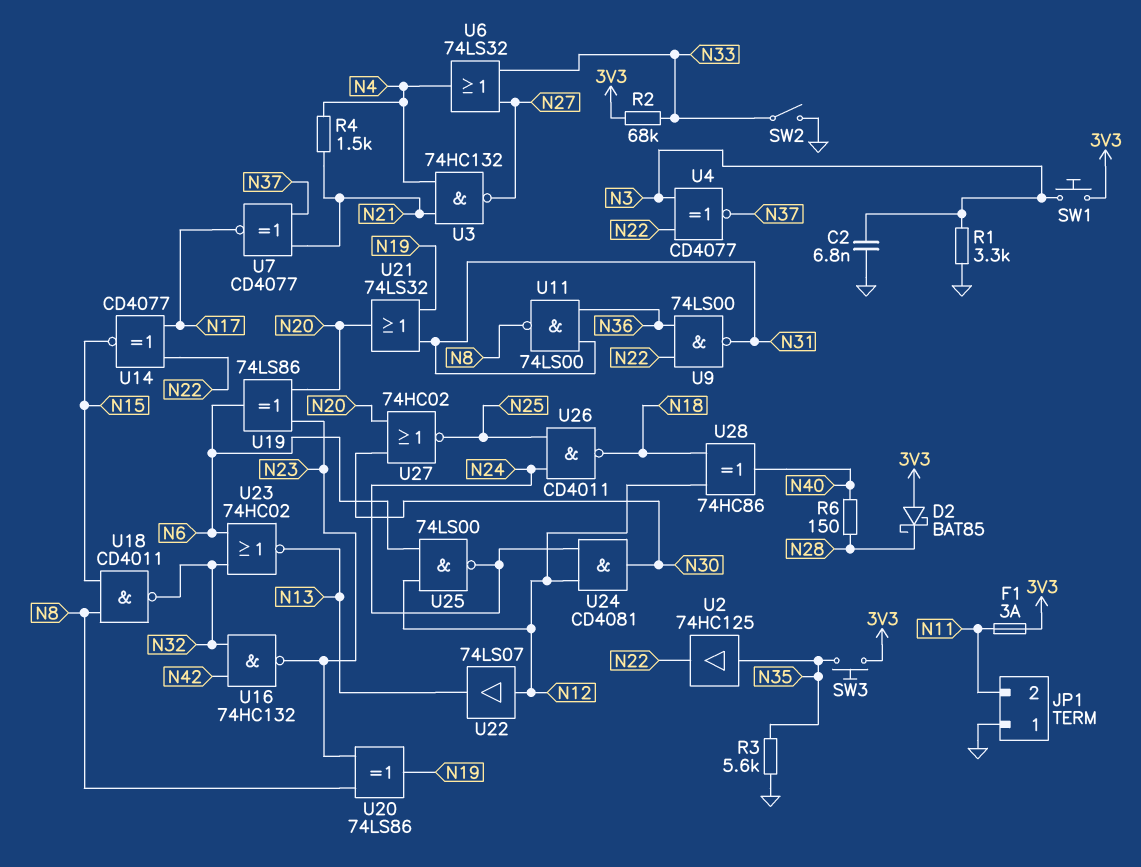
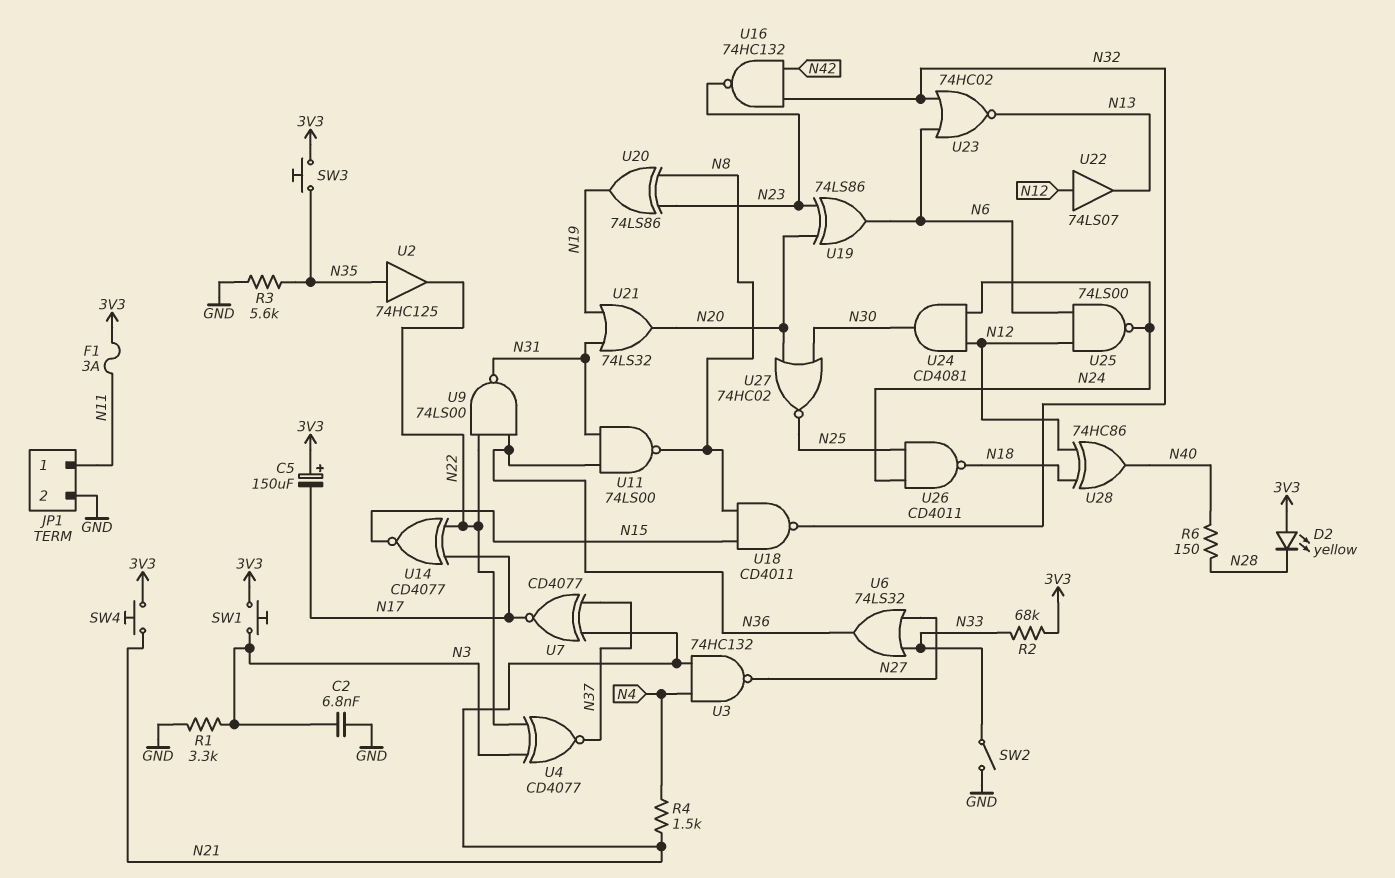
C5: none -> 150uF (plus 3V3, minus N17)
D2: schottky BAT85 (A 3V3, K N28) -> LED yellow (A 3V3, K N28)
JP1 pin 1: GND -> N11
JP1 pin 2: N11 -> GND
SW4: none -> button (3V3, N21)
U6: OR 74LS32 (in N27, in N33, out N4) -> OR 74LS32 (in N27, in N33, out N36)

